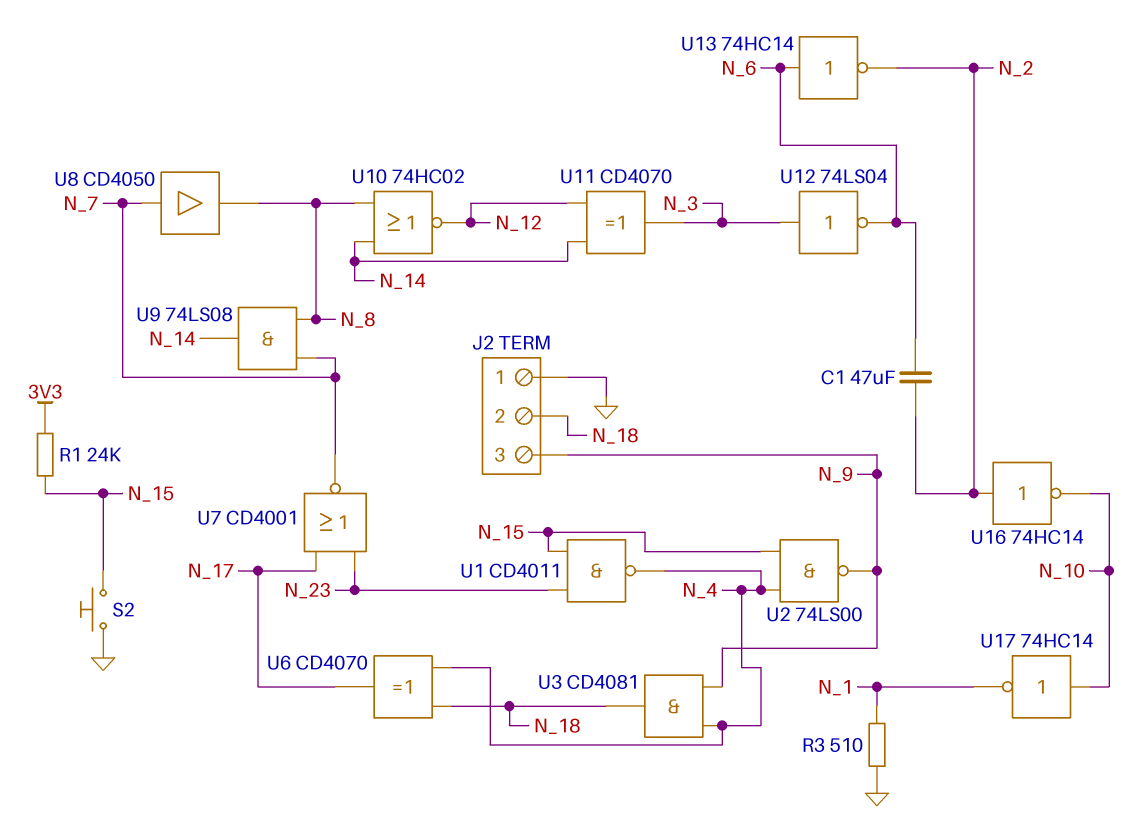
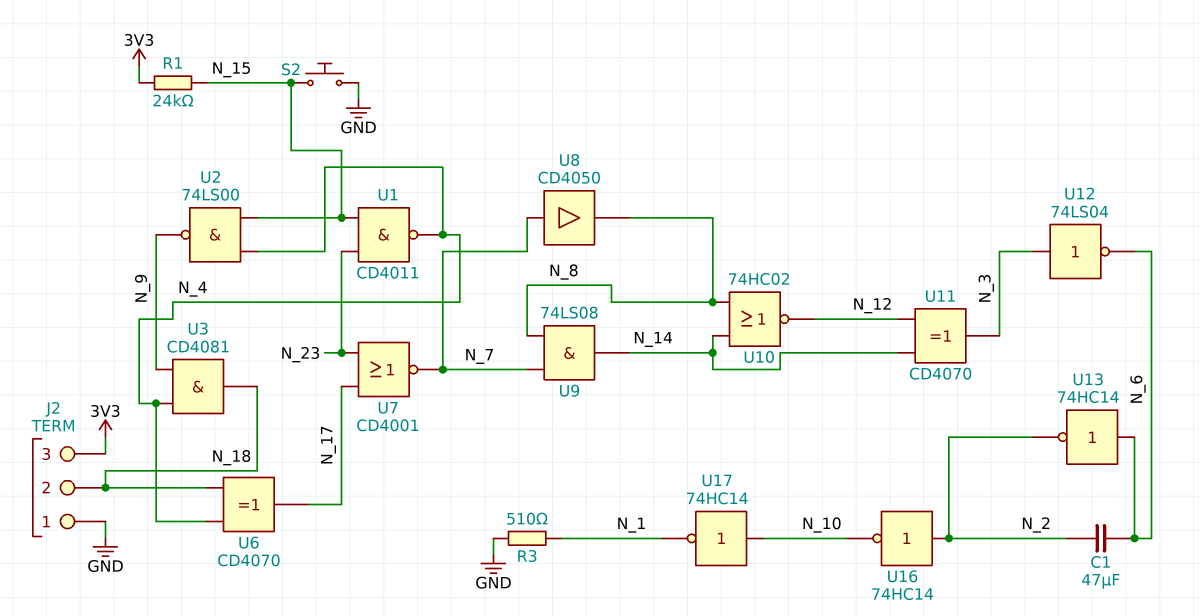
J2 pin 3: N_9 -> 3V3

